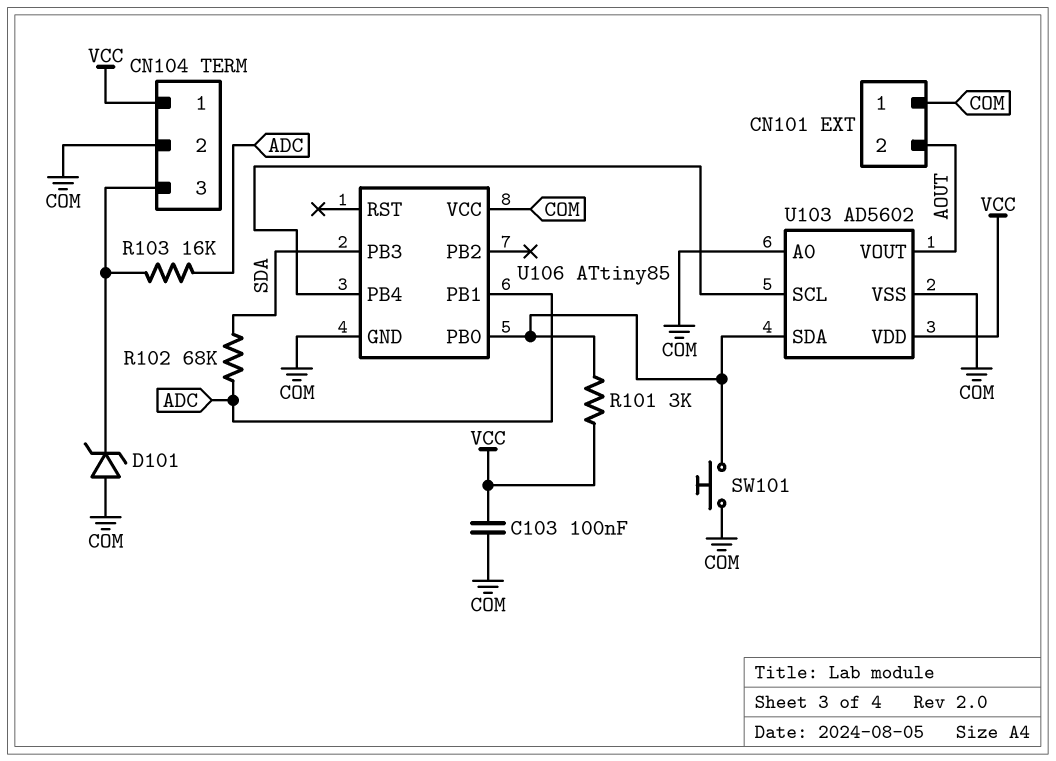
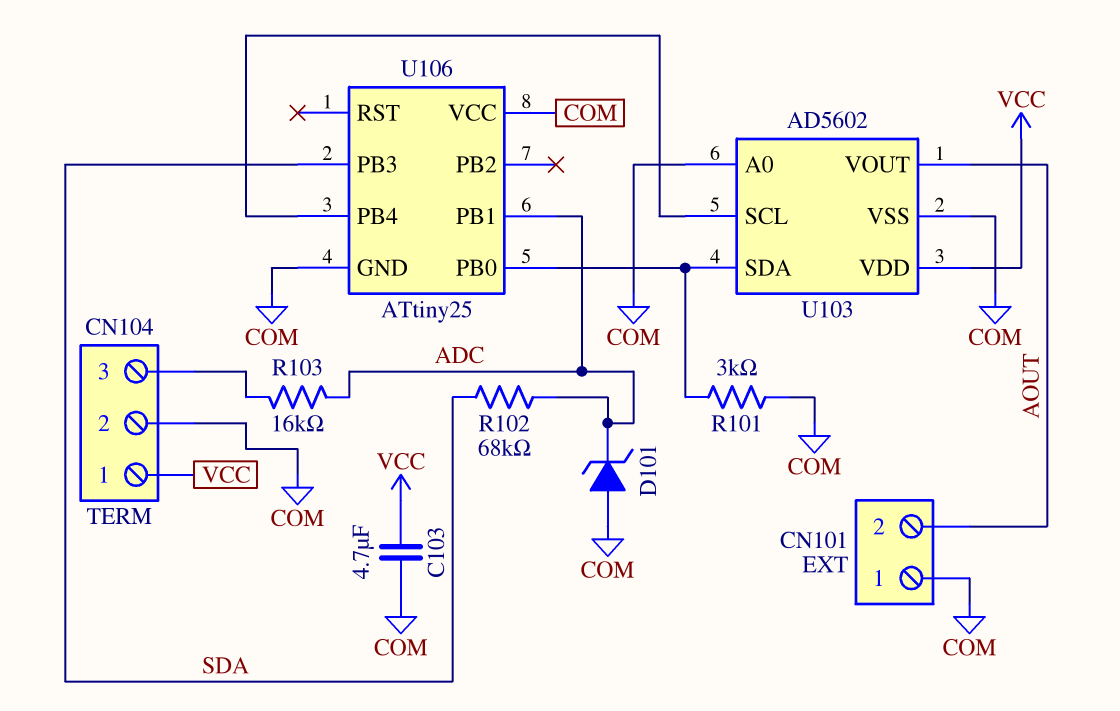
C103: 100nF (COM, VCC) -> 4.7uF (COM, VCC)
D101: zener (A COM, K CN104/3) -> zener (A COM, K ADC)
R101: 3k (U103/SDA, VCC) -> 3k (COM, U103/SDA)
SW101: button (COM, U103/SDA) -> none
U106: ATtiny85 -> ATtiny25

